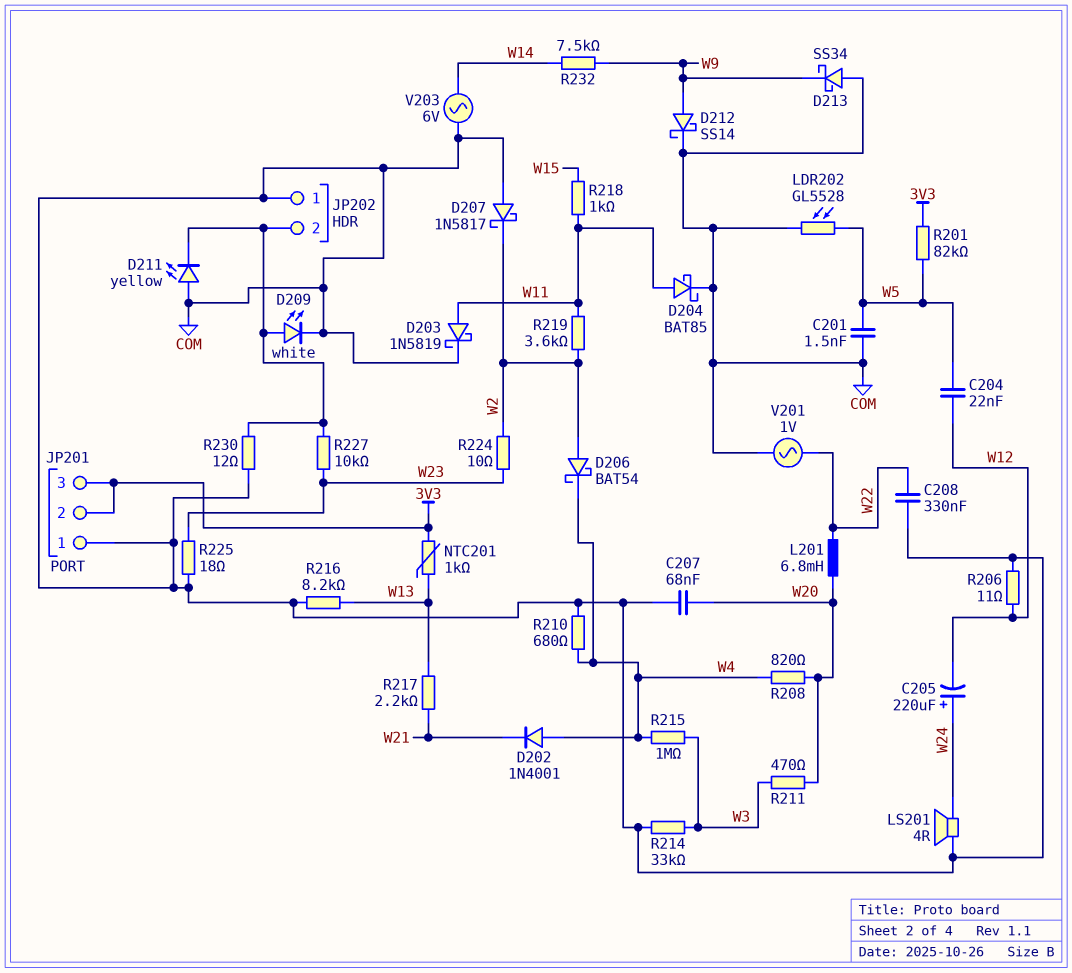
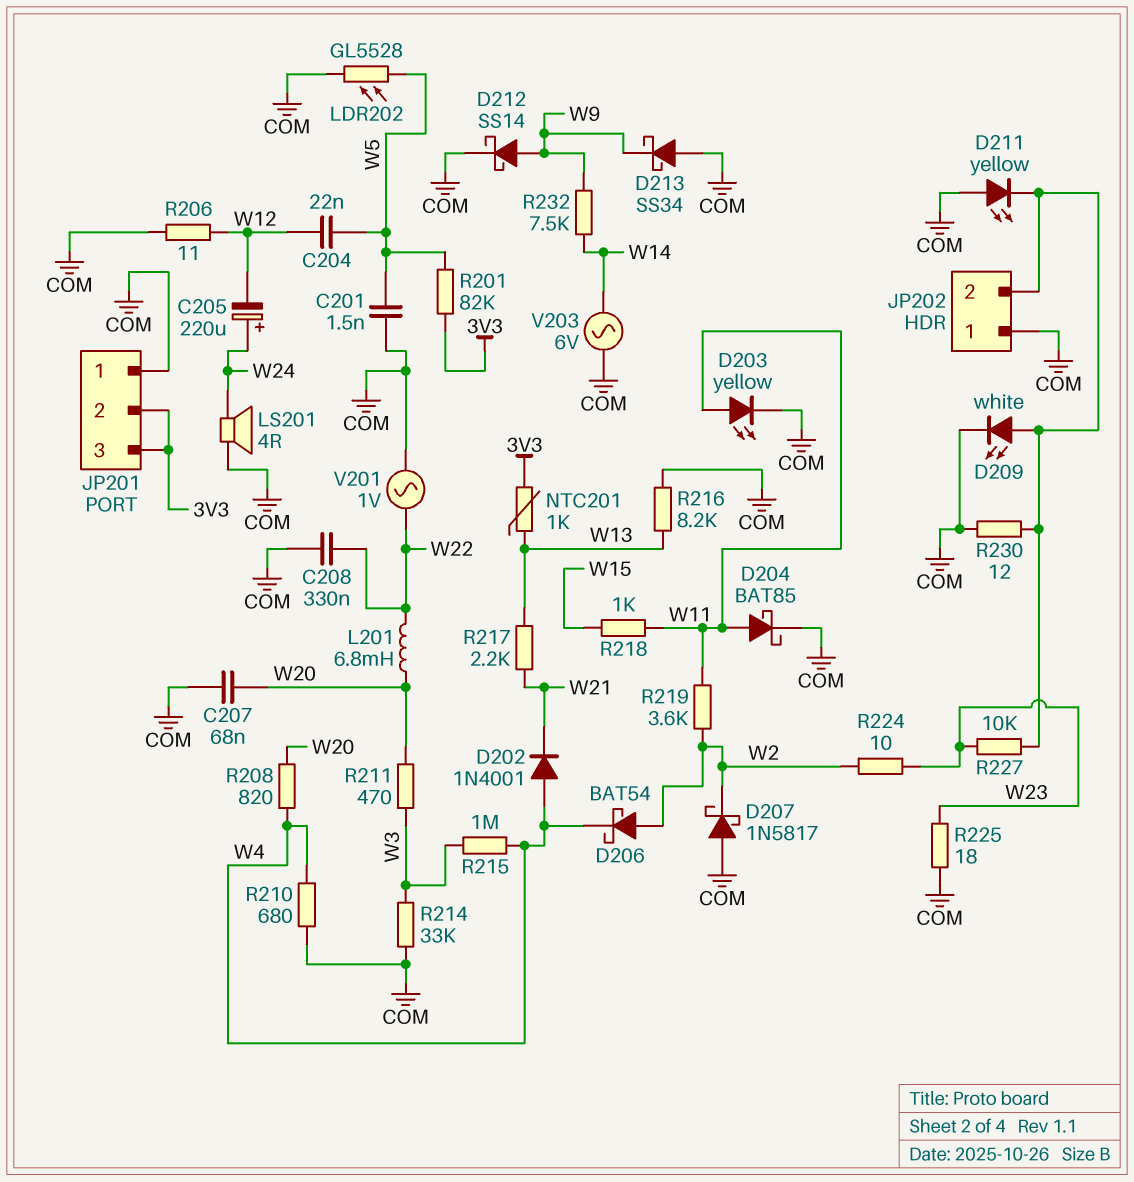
D203: schottky 1N5819 (A W11, K COM) -> LED yellow (A W11, K COM)

